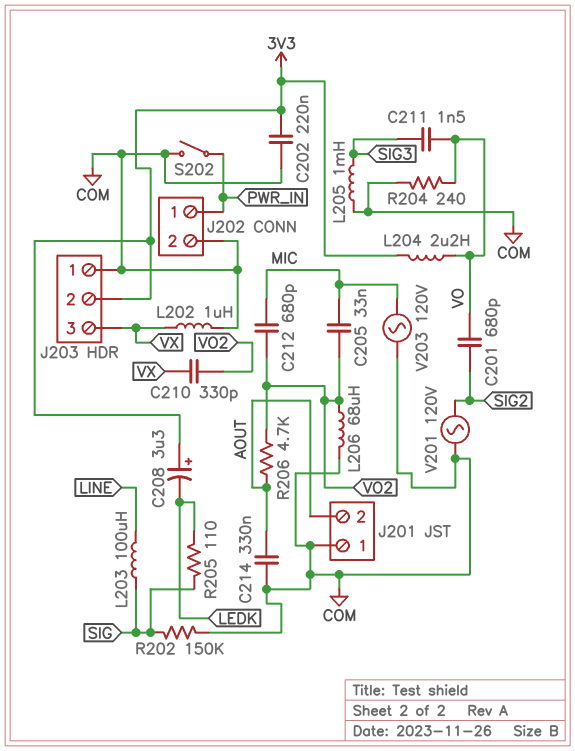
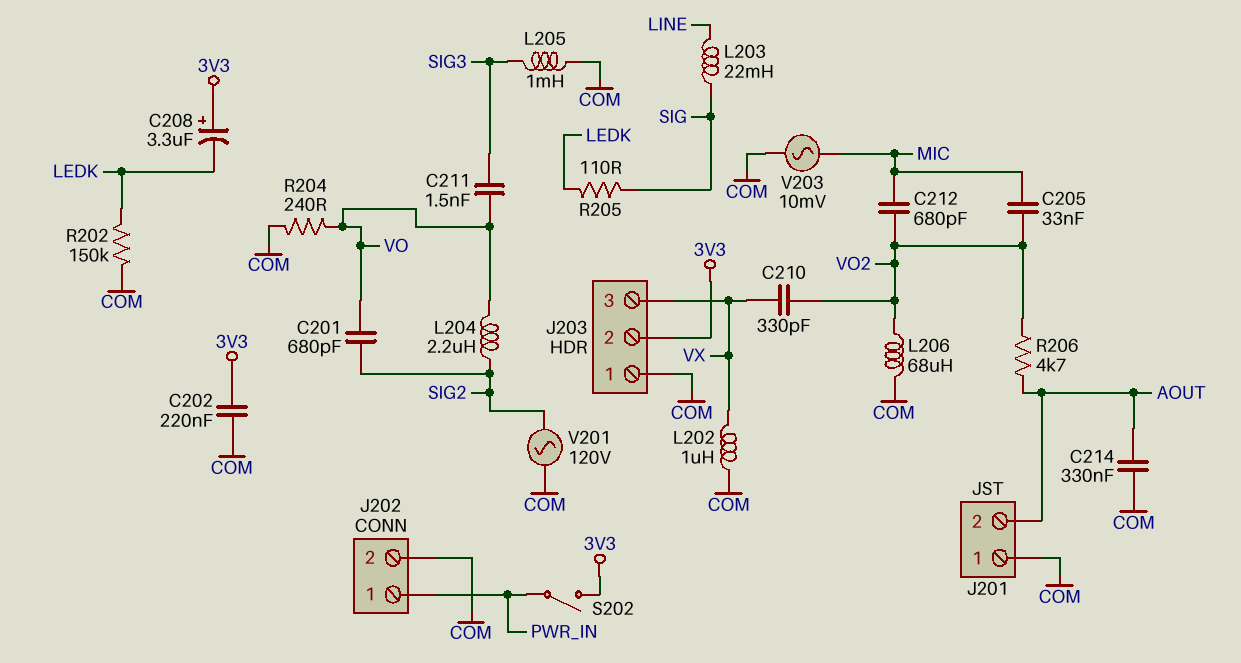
L203: 100uH (LINE, SIG) -> 22mH (LINE, SIG)
L204: 2.2uH (3V3, VO) -> 2.2uH (SIG2, VO)
R202: 150k (COM, SIG) -> 150k (COM, LEDK)
S202: switch (COM, PWR_IN) -> switch (3V3, PWR_IN)
V203: AC 120V (COM, MIC) -> AC 10mV (COM, MIC)

